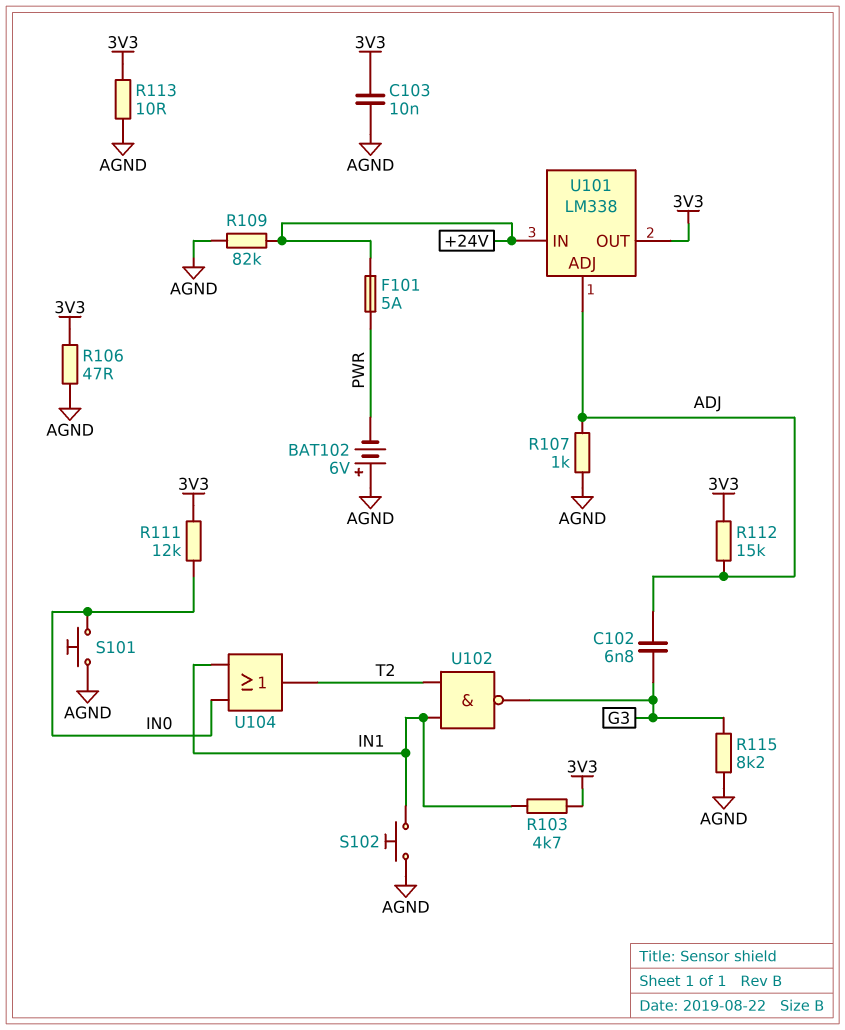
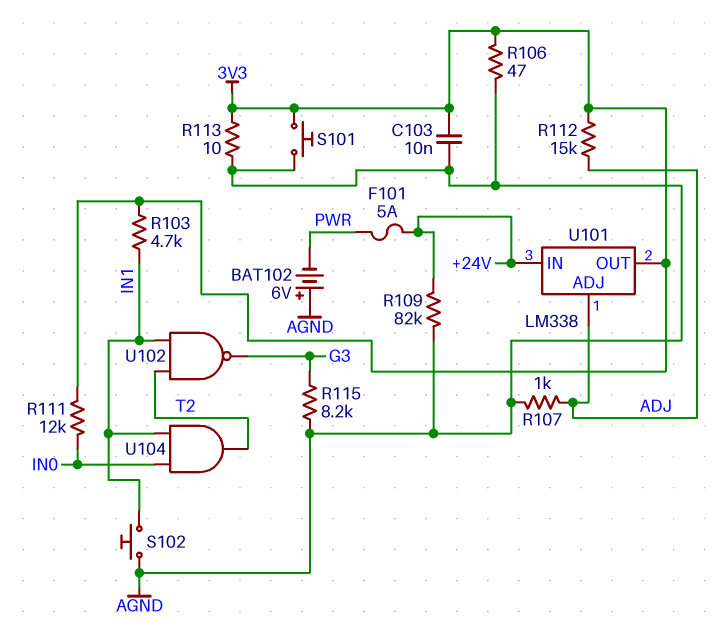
C102: 6.8nF (ADJ, G3) -> none
S101: button (AGND, IN0) -> button (3V3, AGND)
U104: OR (in IN0, in IN1, out T2) -> AND (in IN0, in IN1, out T2)

